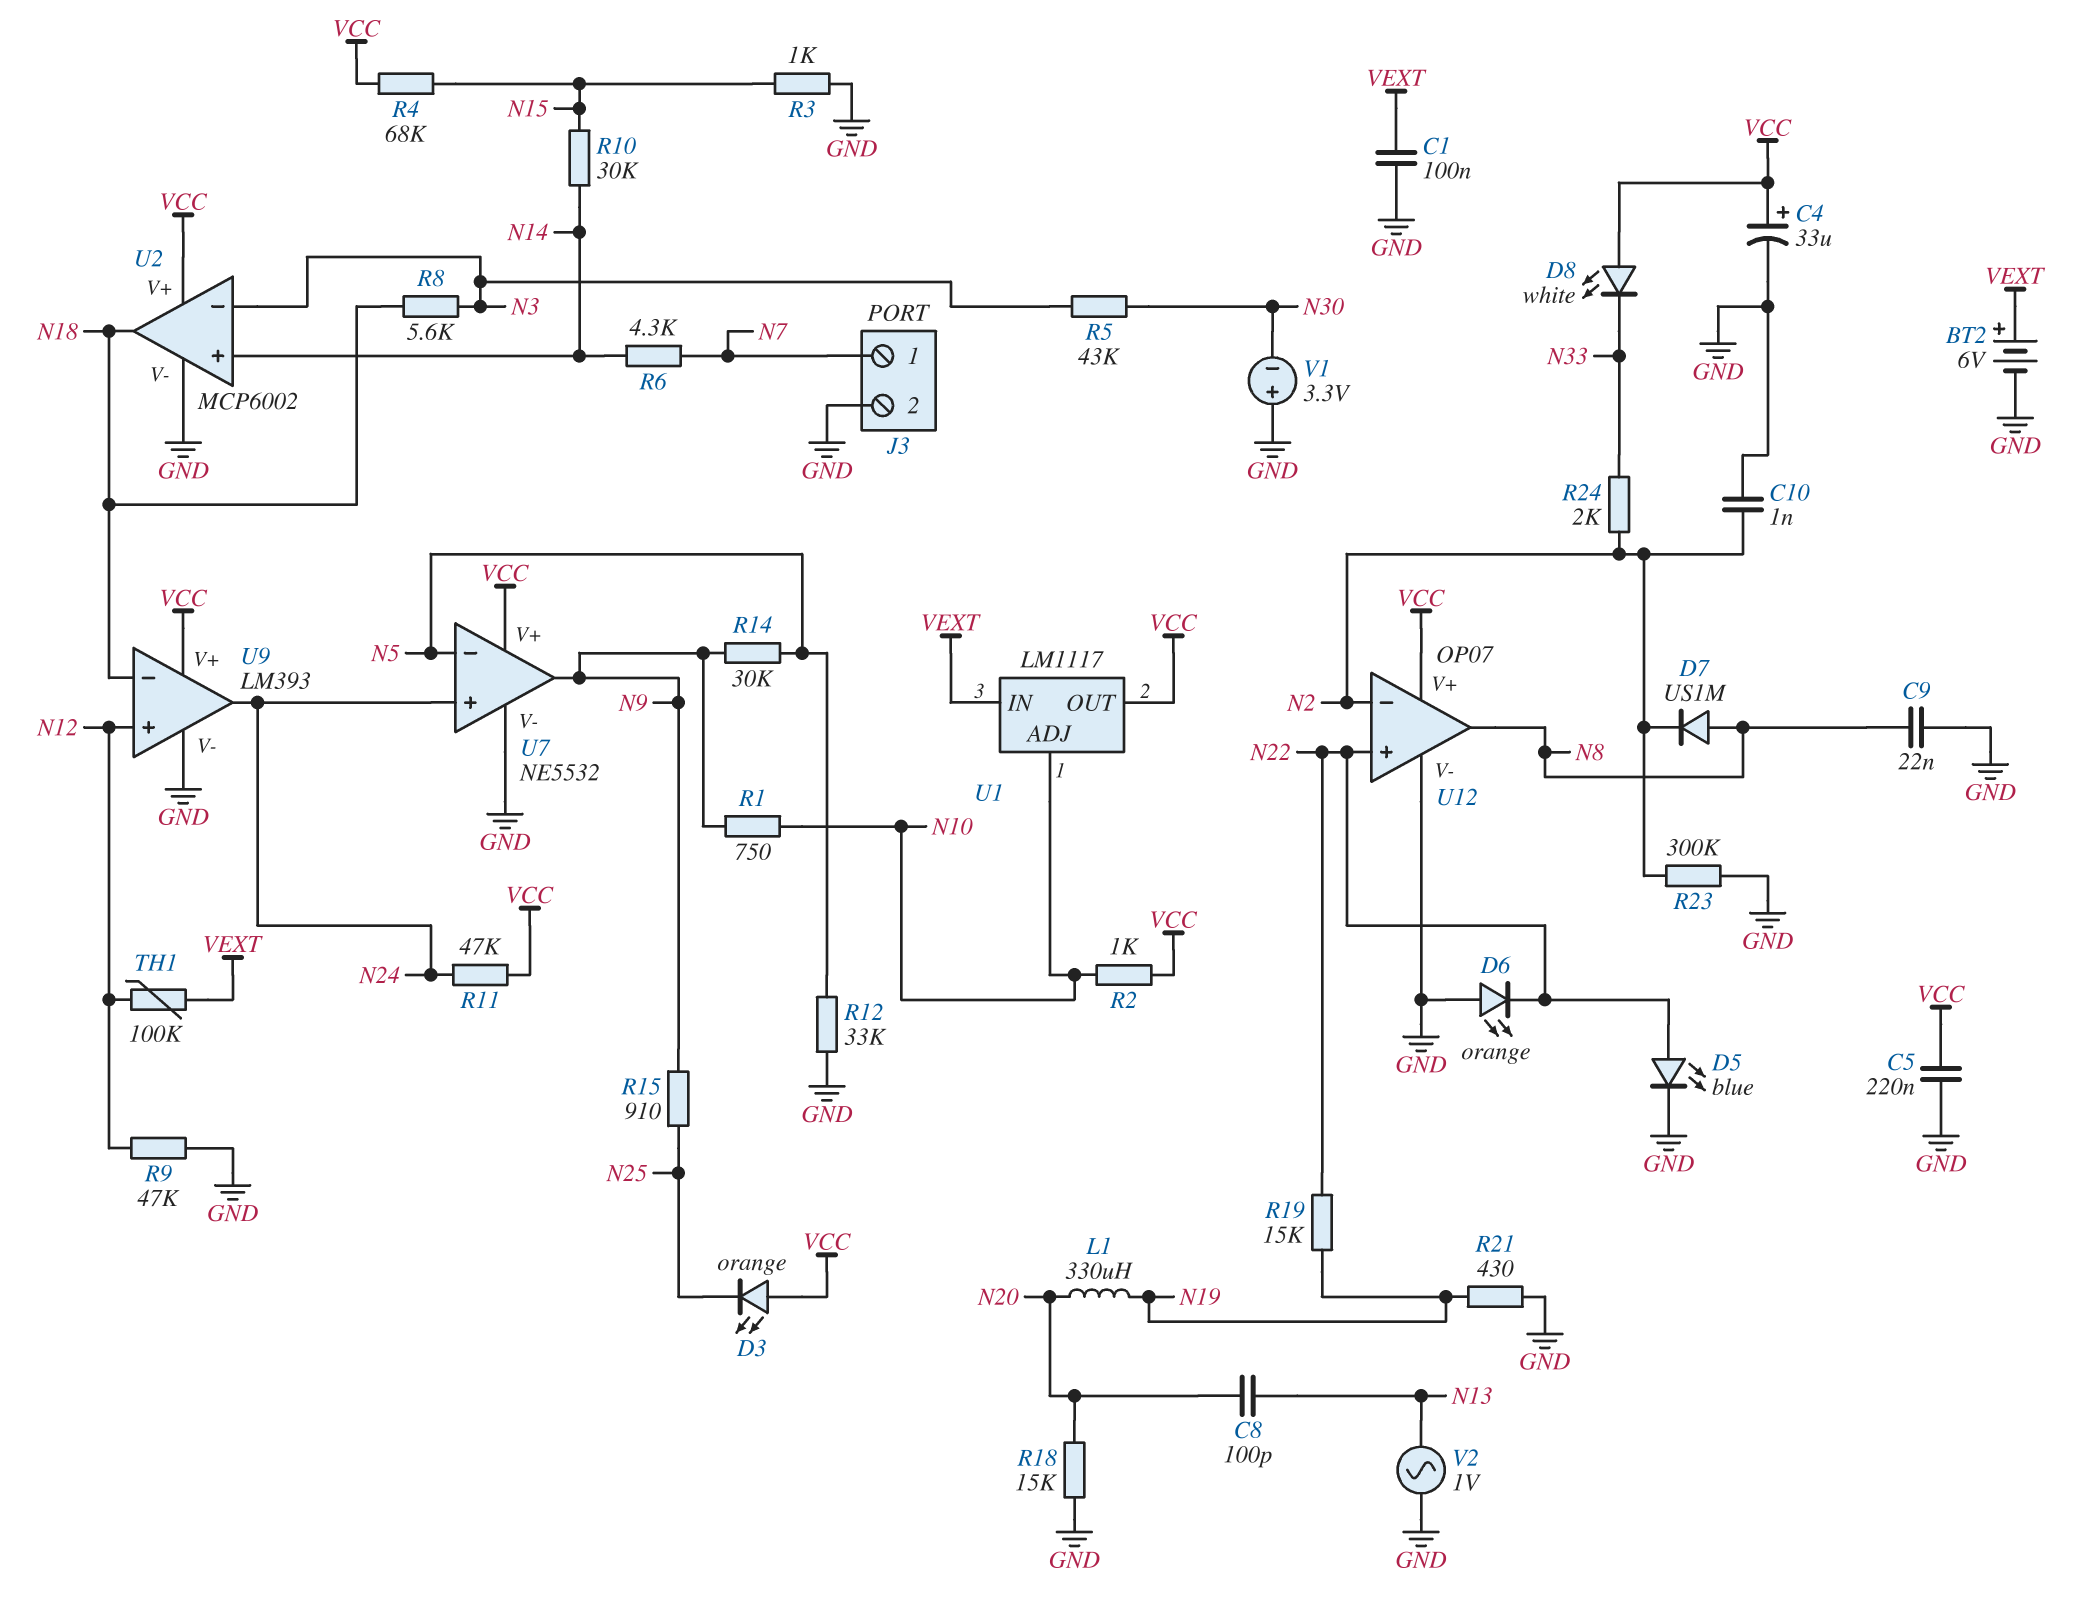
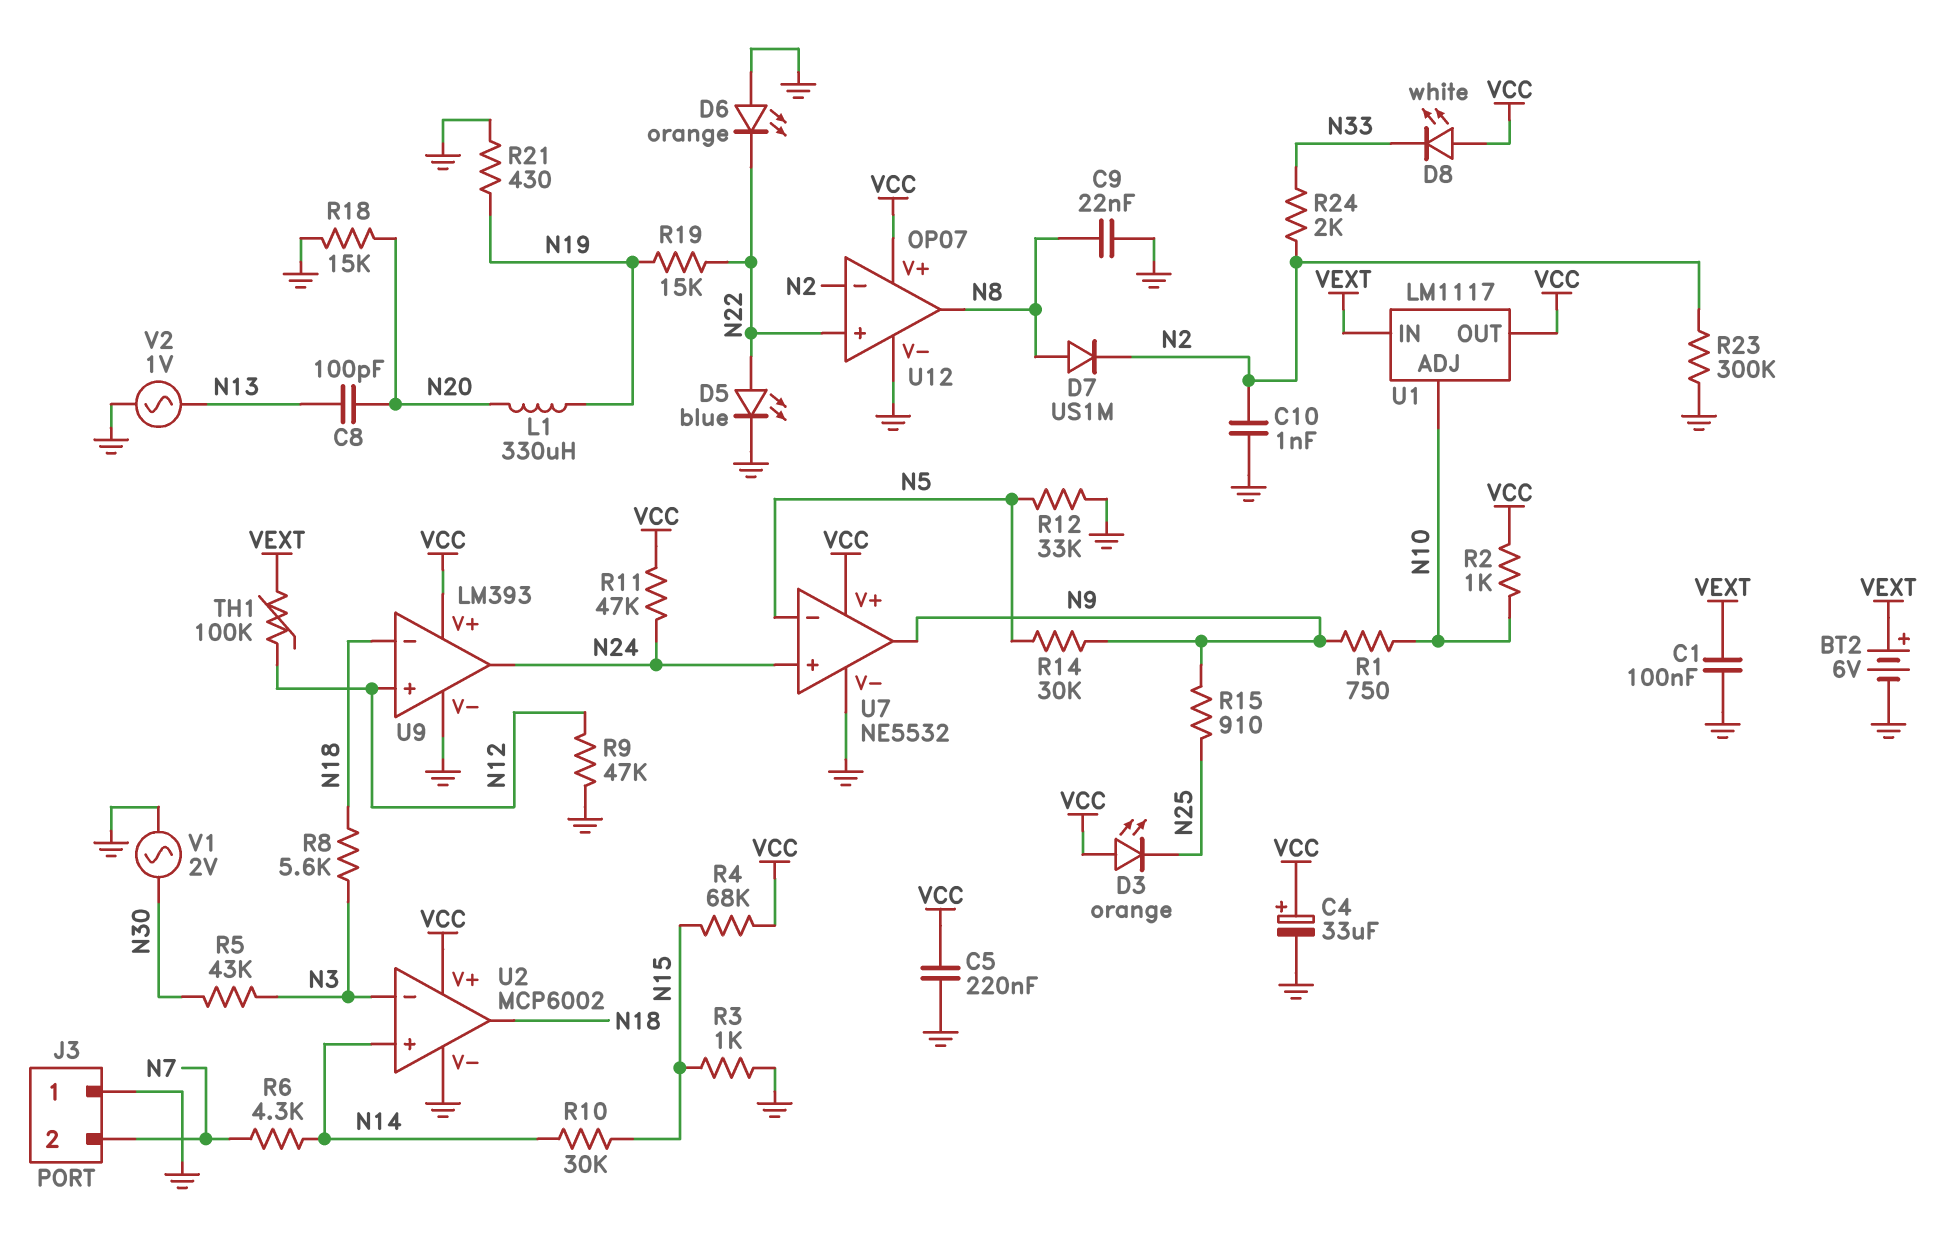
J3 pin 1: N7 -> GND
J3 pin 2: GND -> N7
V1: 3.3V (plus GND, minus N30) -> AC 2V (GND, N30)

